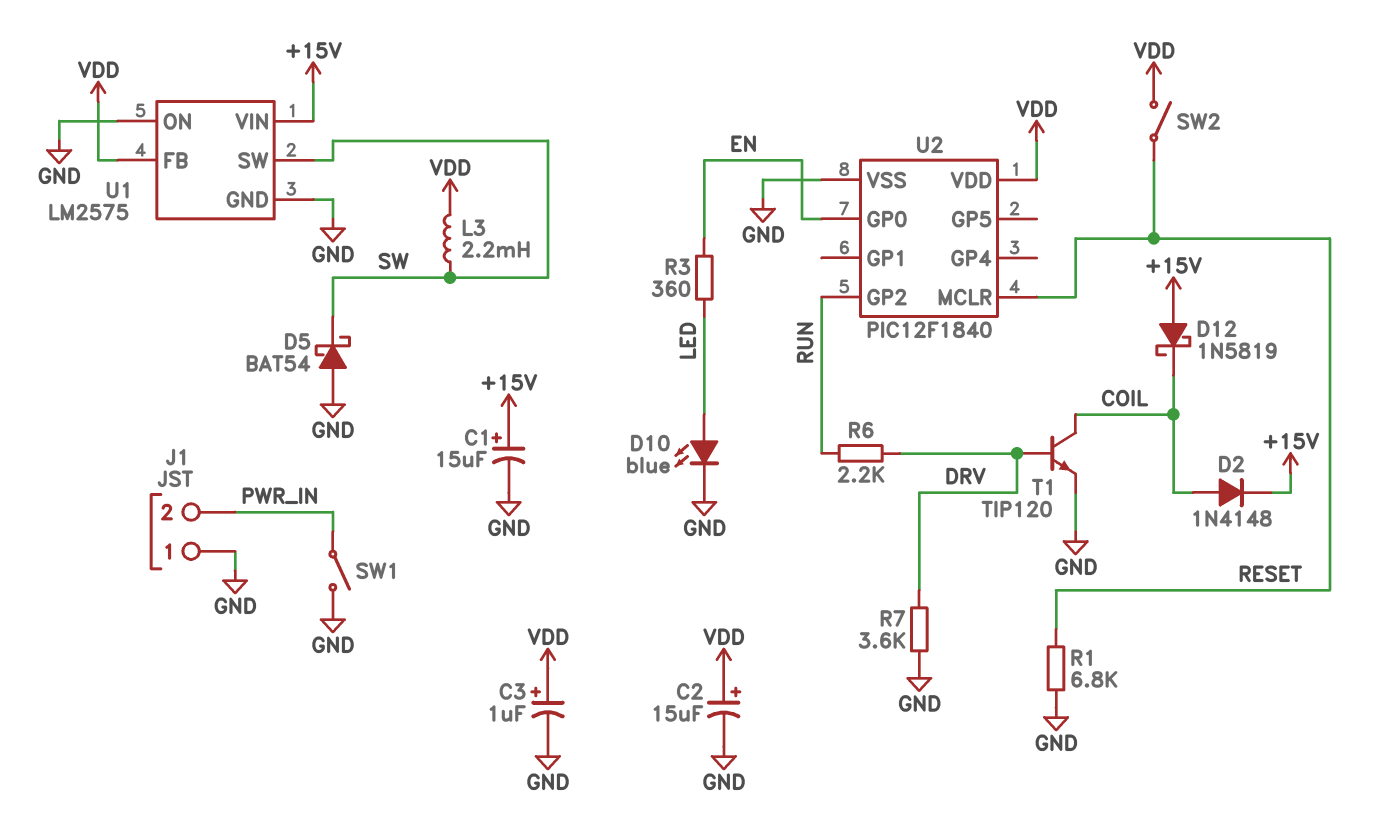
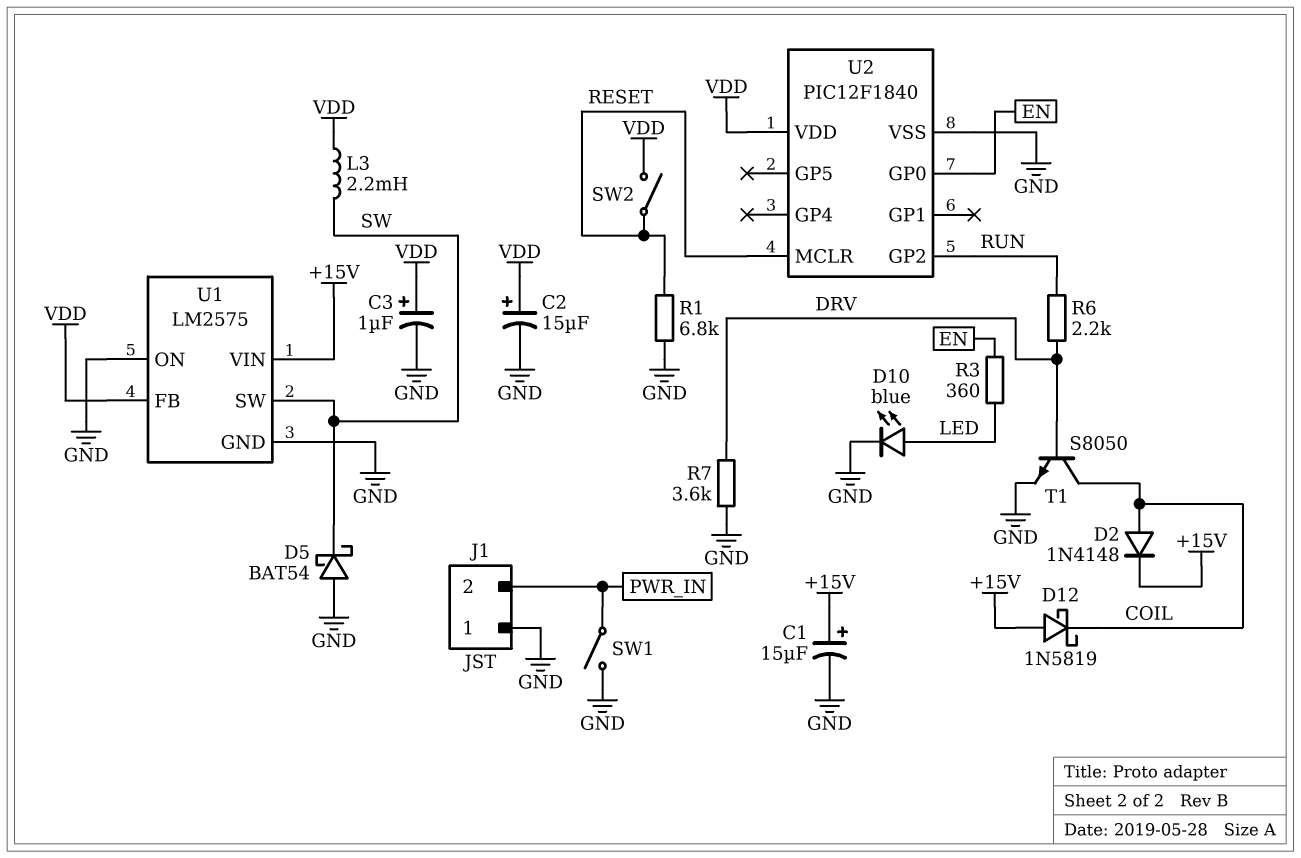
T1: NPN TIP120 (B DRV, C COIL, E GND) -> NPN S8050 (B DRV, C COIL, E GND)

